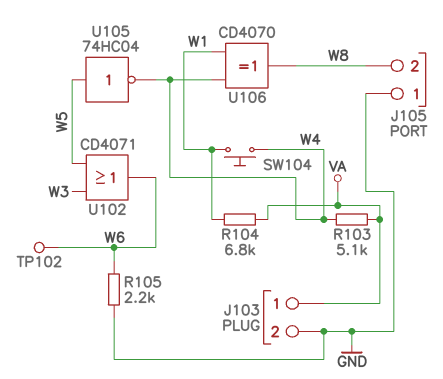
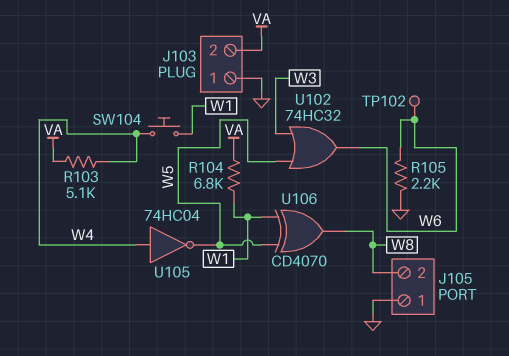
J103 pin 1: VA -> GND
J103 pin 2: GND -> VA
U102: OR CD4071 (in W3, in W5, out W6) -> OR 74HC32 (in W3, in W5, out W6)
U105: NOT 74HC04 (in W5, out W4) -> NOT 74HC04 (in W4, out W5)
U106: XOR CD4070 (in W1, in W4, out W8) -> XOR CD4070 (in W1, in W5, out W8)

